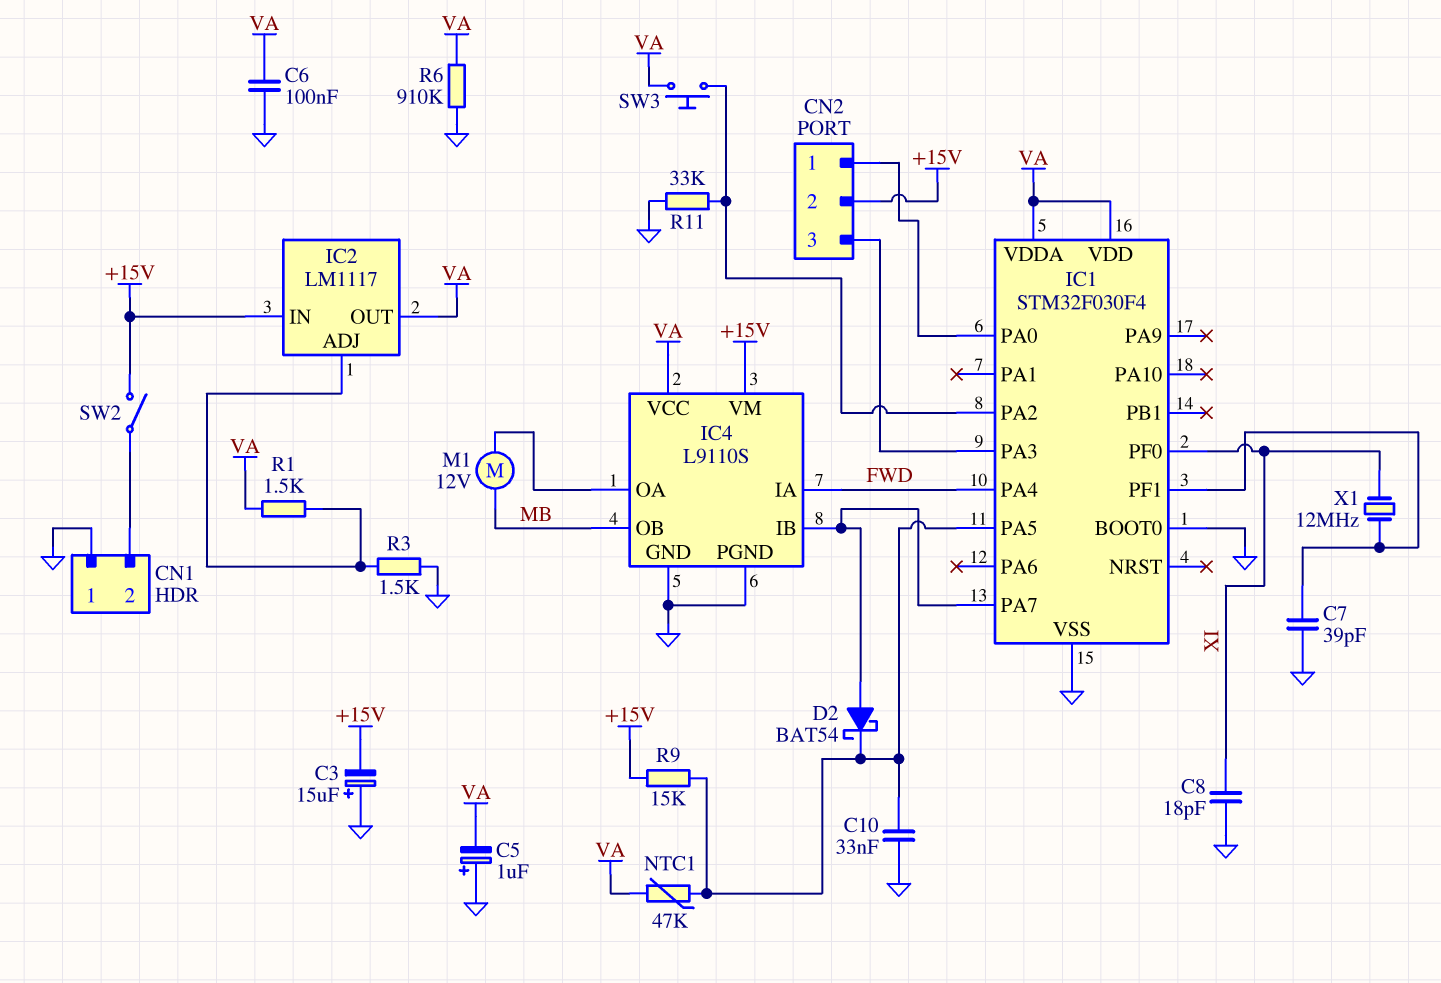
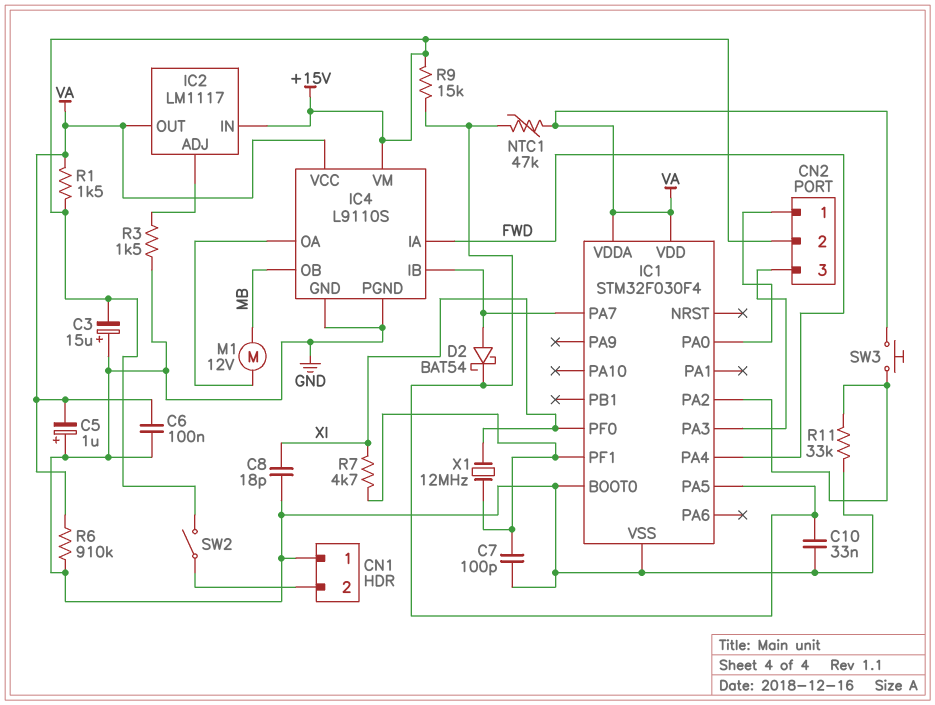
C7: 39pF (GND, IC1/PF1) -> 100pF (GND, IC1/PF1)
R1: 1.5k (IC2/ADJ, VA) -> 1.5k (+15V, VA)
R7: none -> 4.7k (IC1/PF1, XI)

